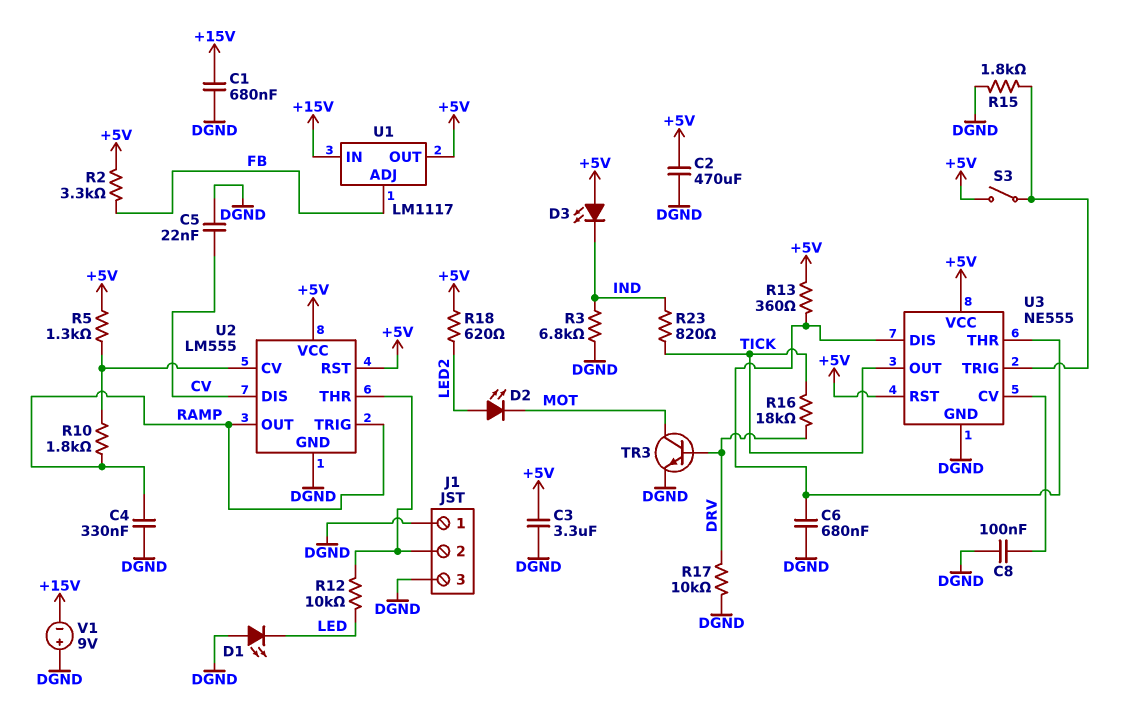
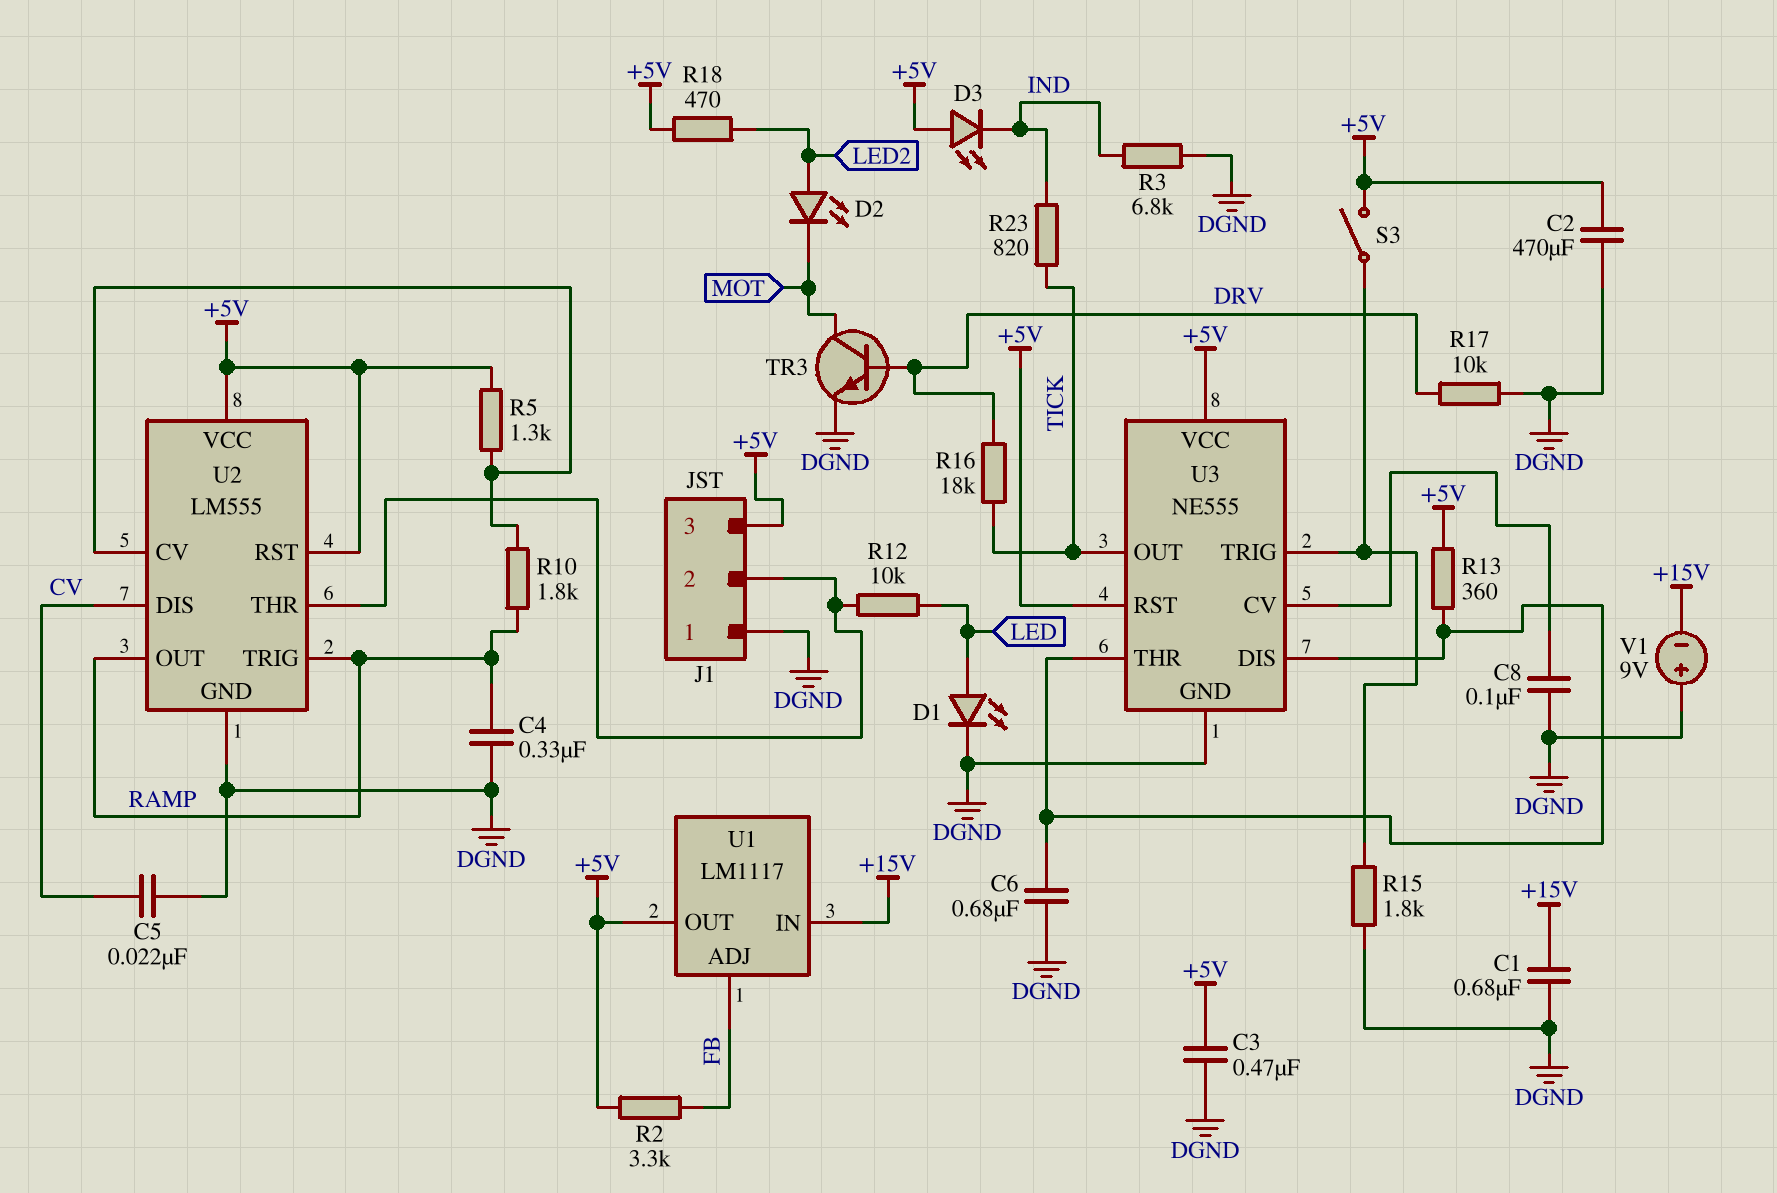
C3: 3.3uF (+5V, DGND) -> 470nF (+5V, DGND)
D1: LED (A DGND, K LED) -> LED (A LED, K DGND)
J1 pin 3: DGND -> +5V
R18: 620 (+5V, LED2) -> 470 (+5V, LED2)

